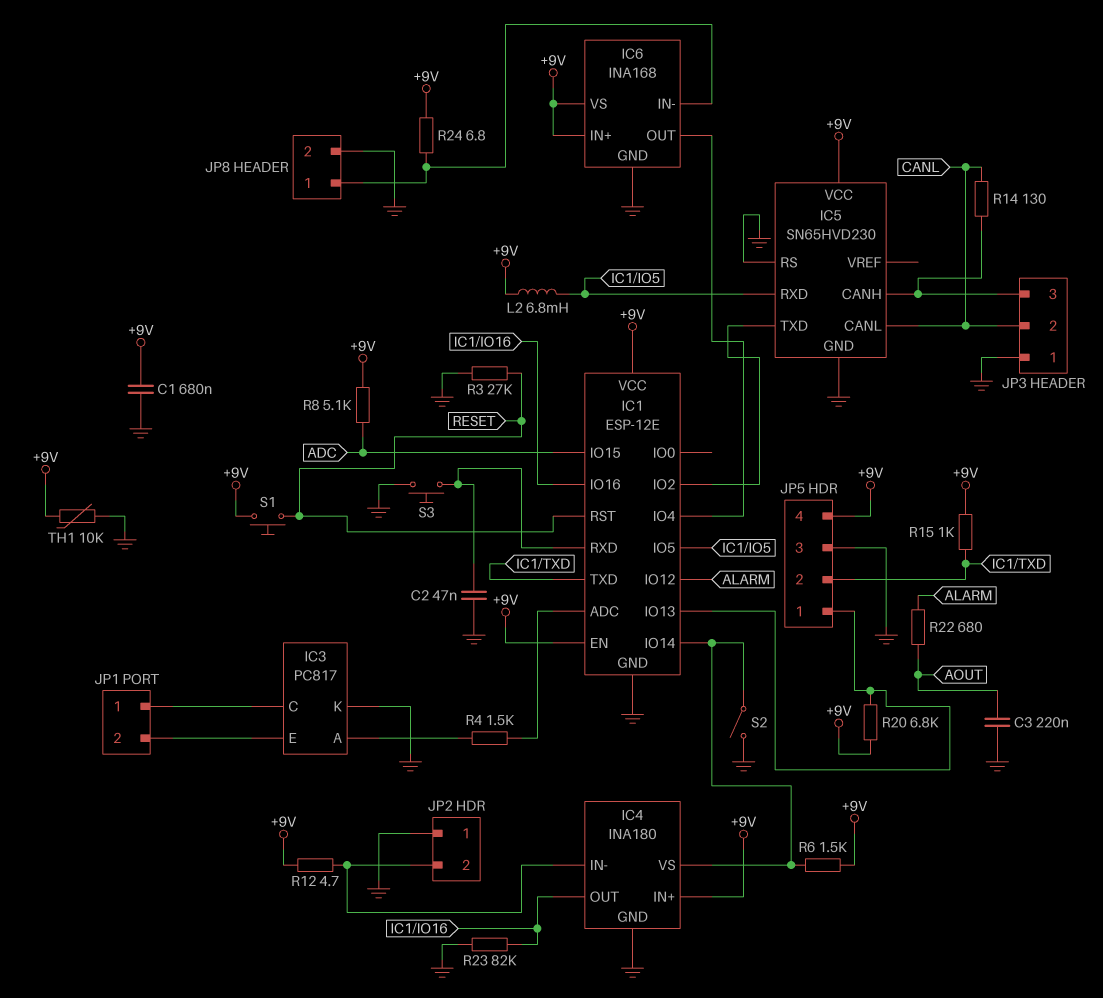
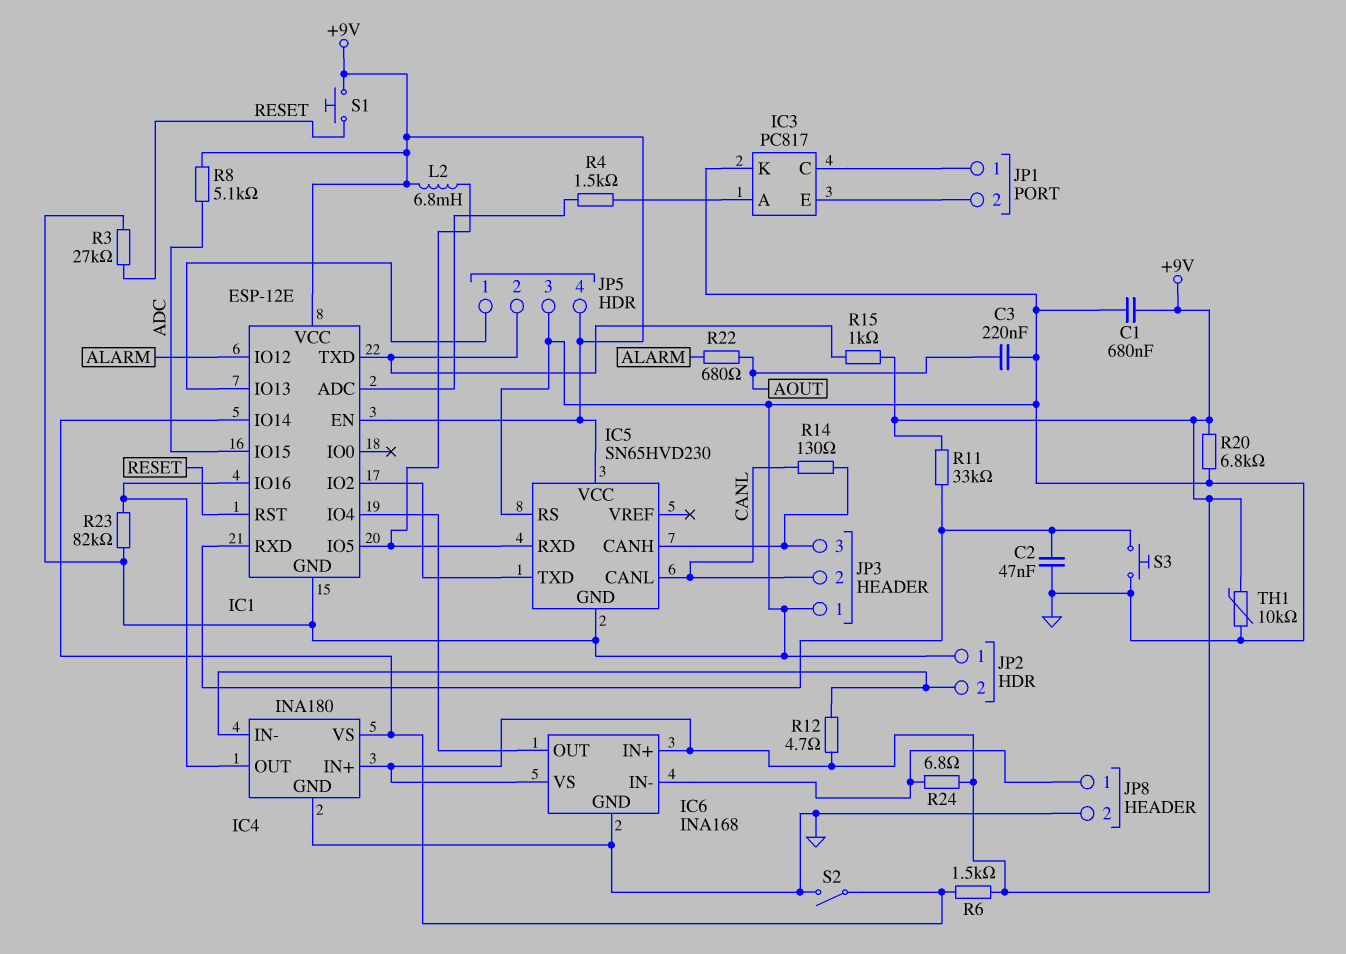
R11: none -> 33k (+9V, IC1/RXD)
R20: 6.8k (+9V, IC1/IO13) -> 6.8k (+9V, GND)

